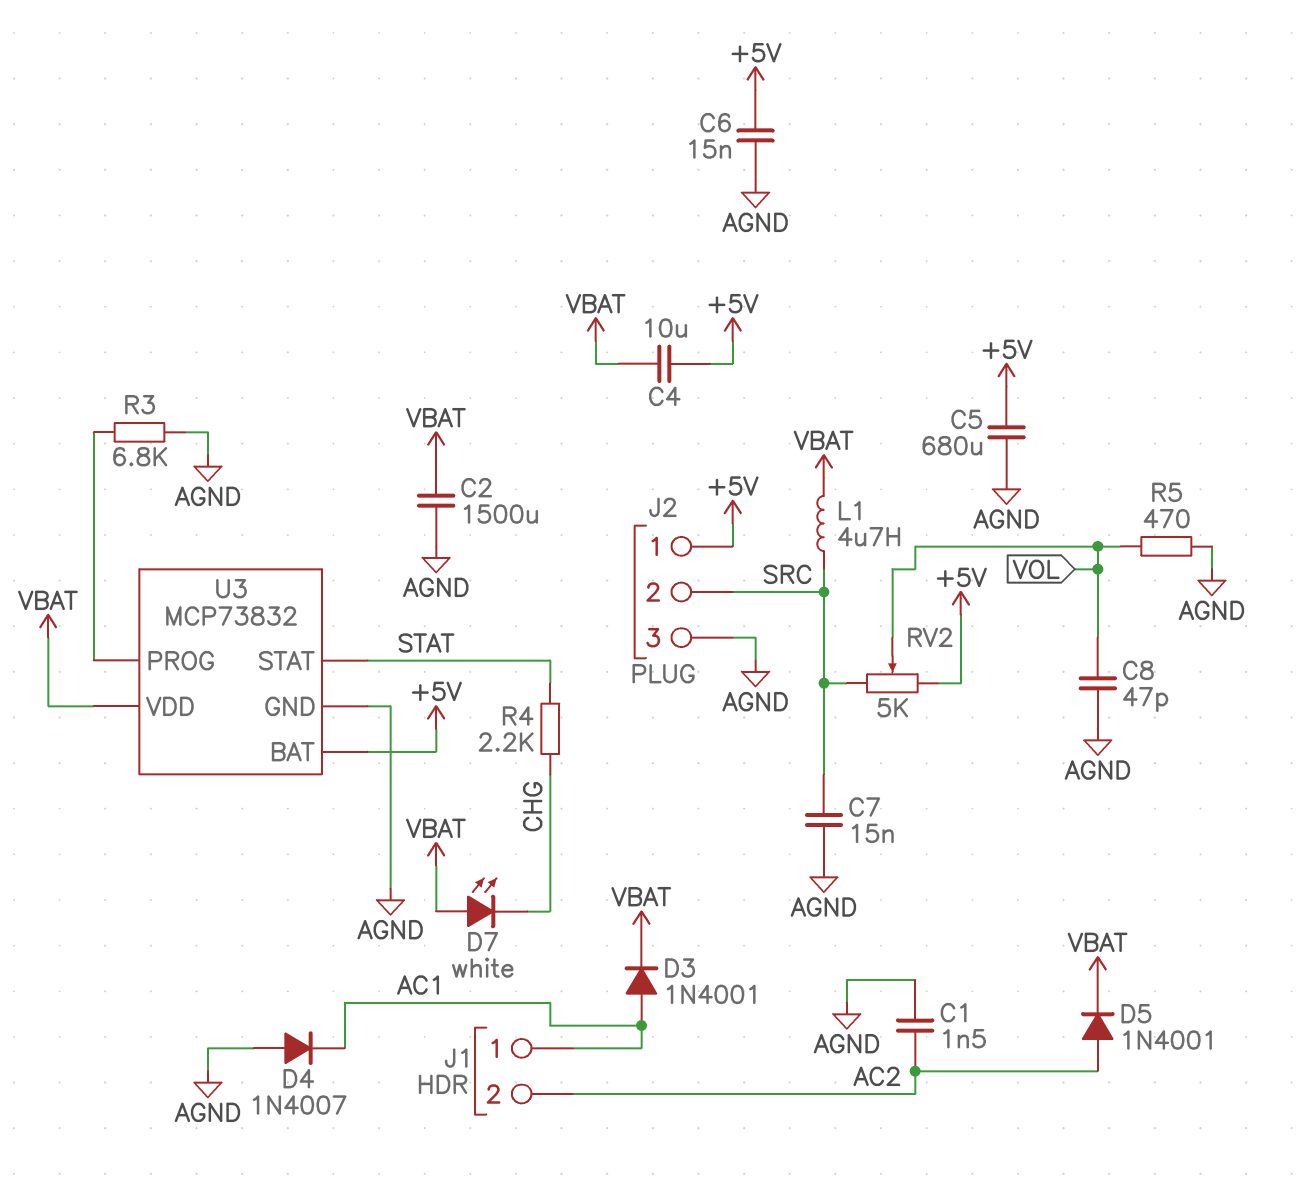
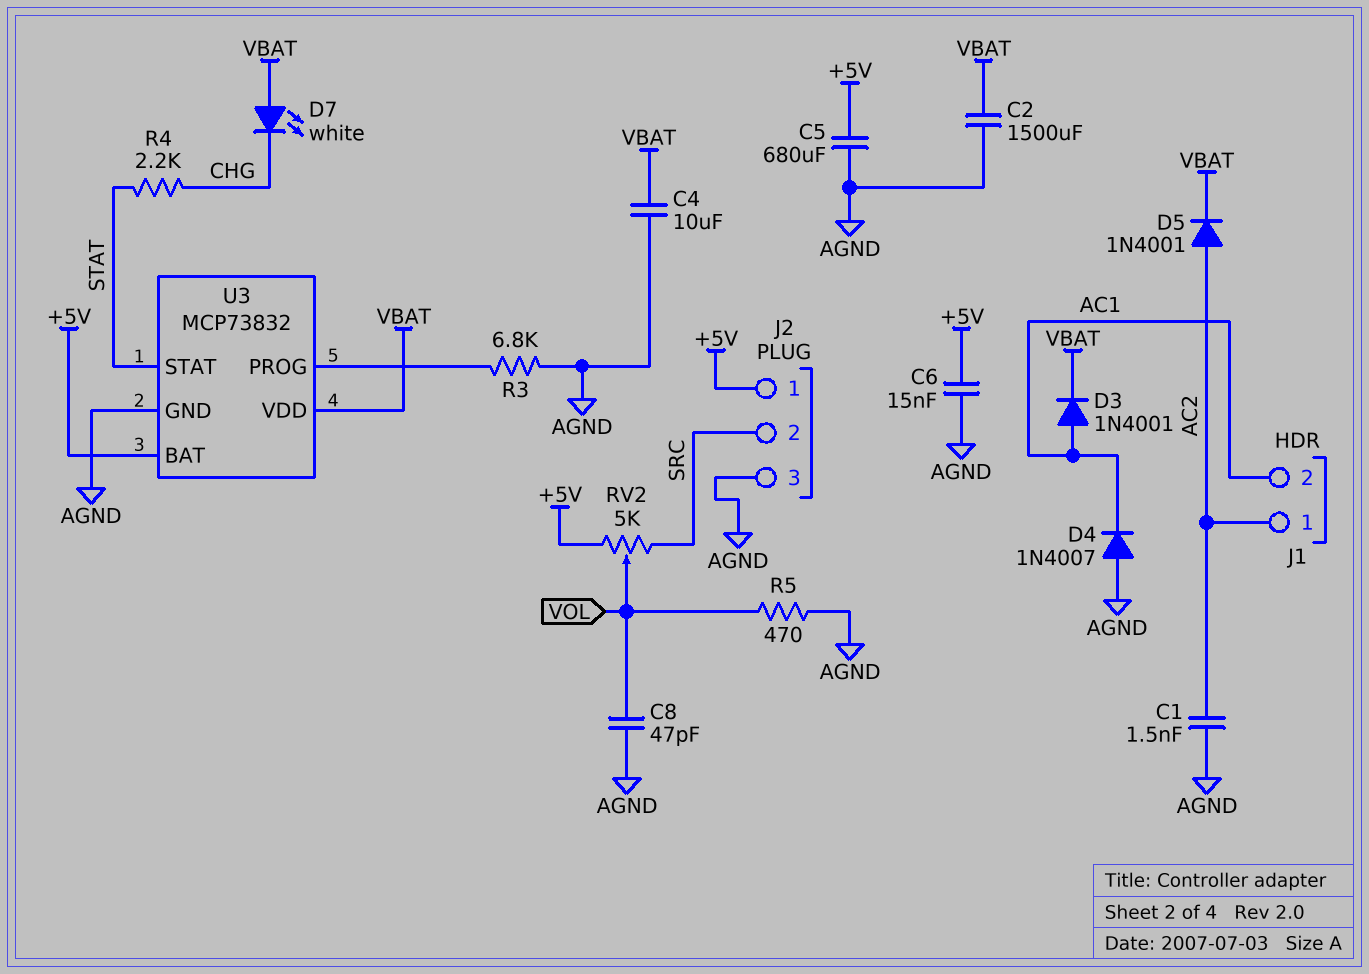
C4: 10uF (+5V, VBAT) -> 10uF (AGND, VBAT)
C7: 15nF (AGND, SRC) -> none
J1 pin 1: AC1 -> AC2
J1 pin 2: AC2 -> AC1
L1: 4.7uH (SRC, VBAT) -> none

